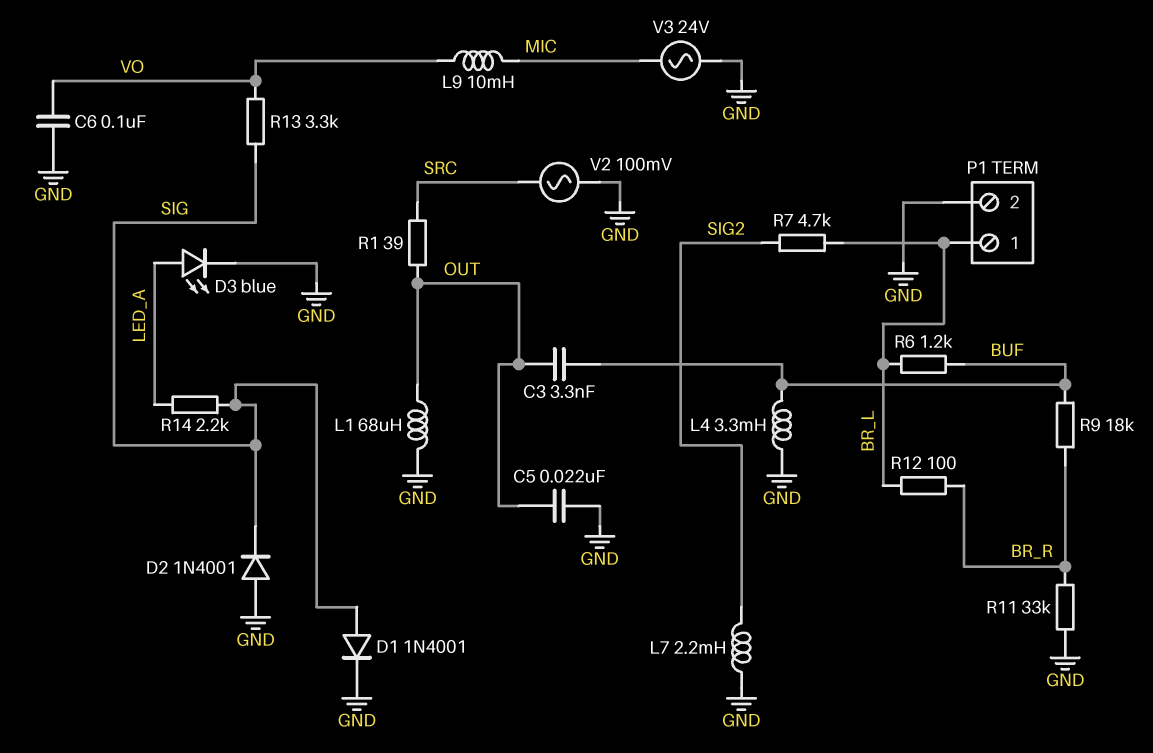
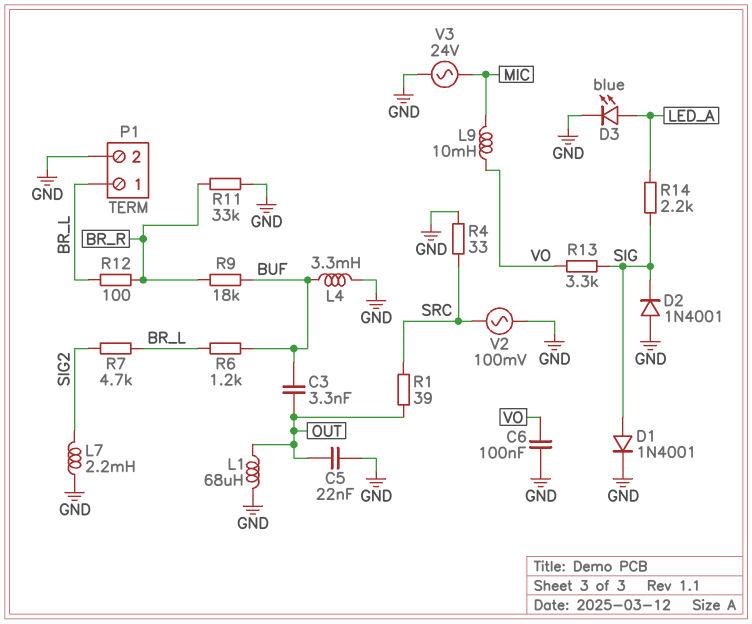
R4: none -> 33 (GND, SRC)

